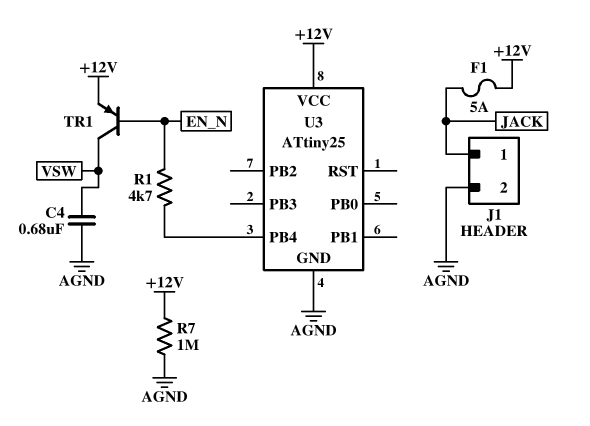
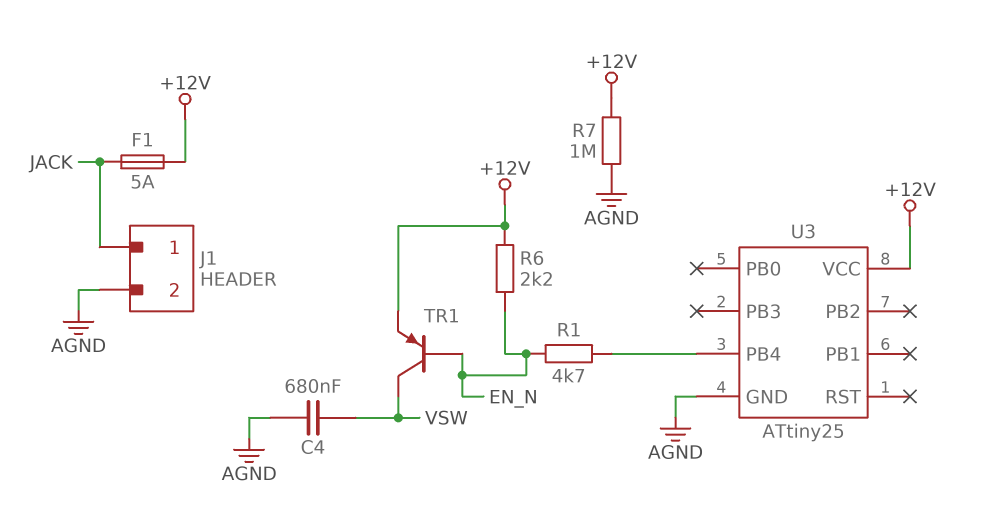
R6: none -> 2.2k (+12V, EN_N)

